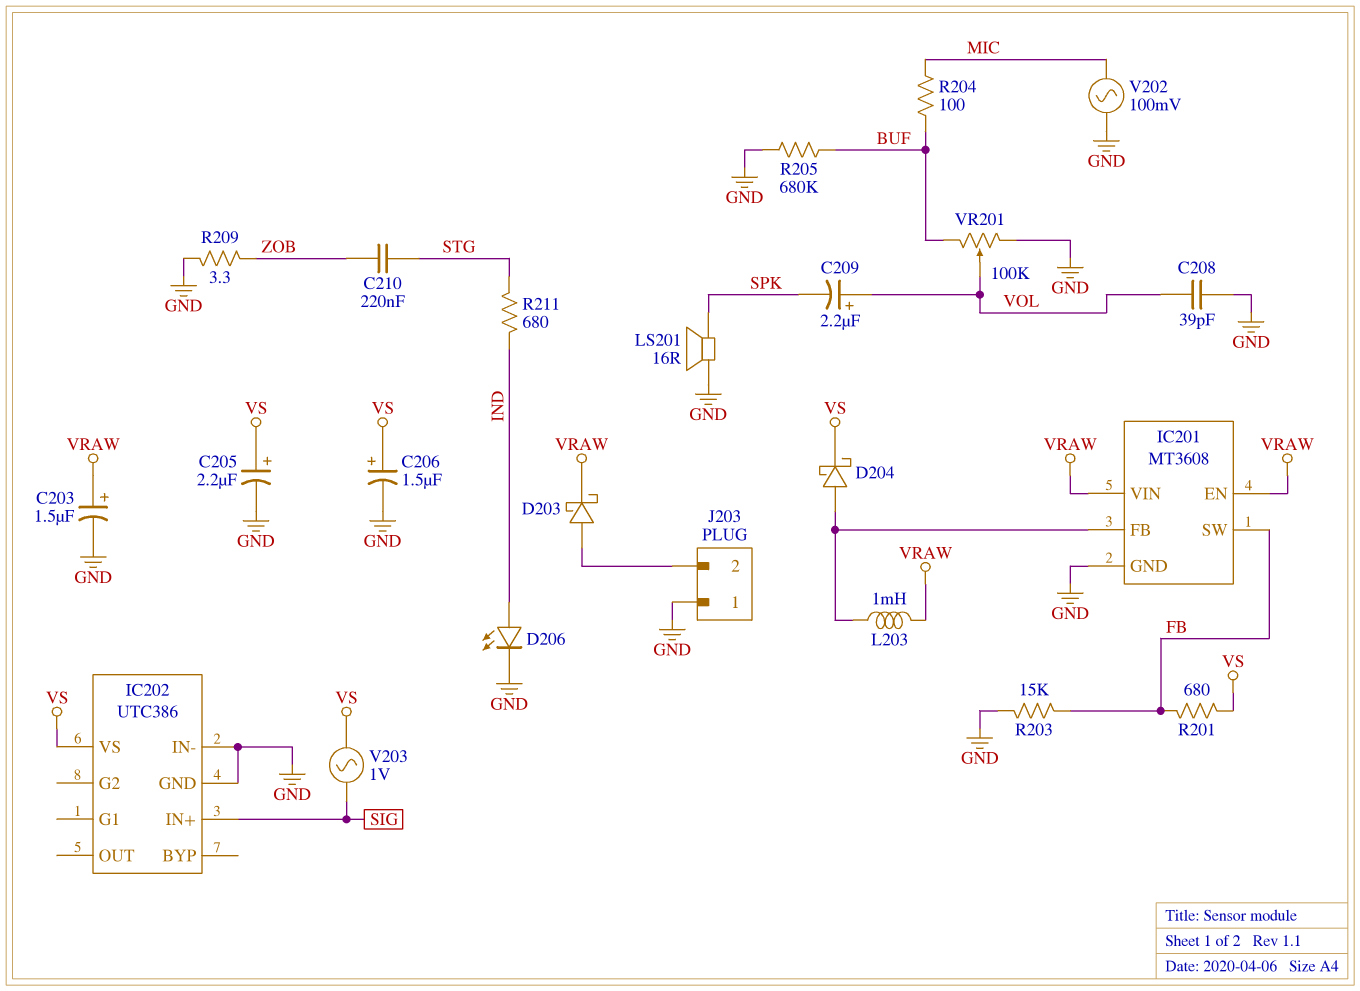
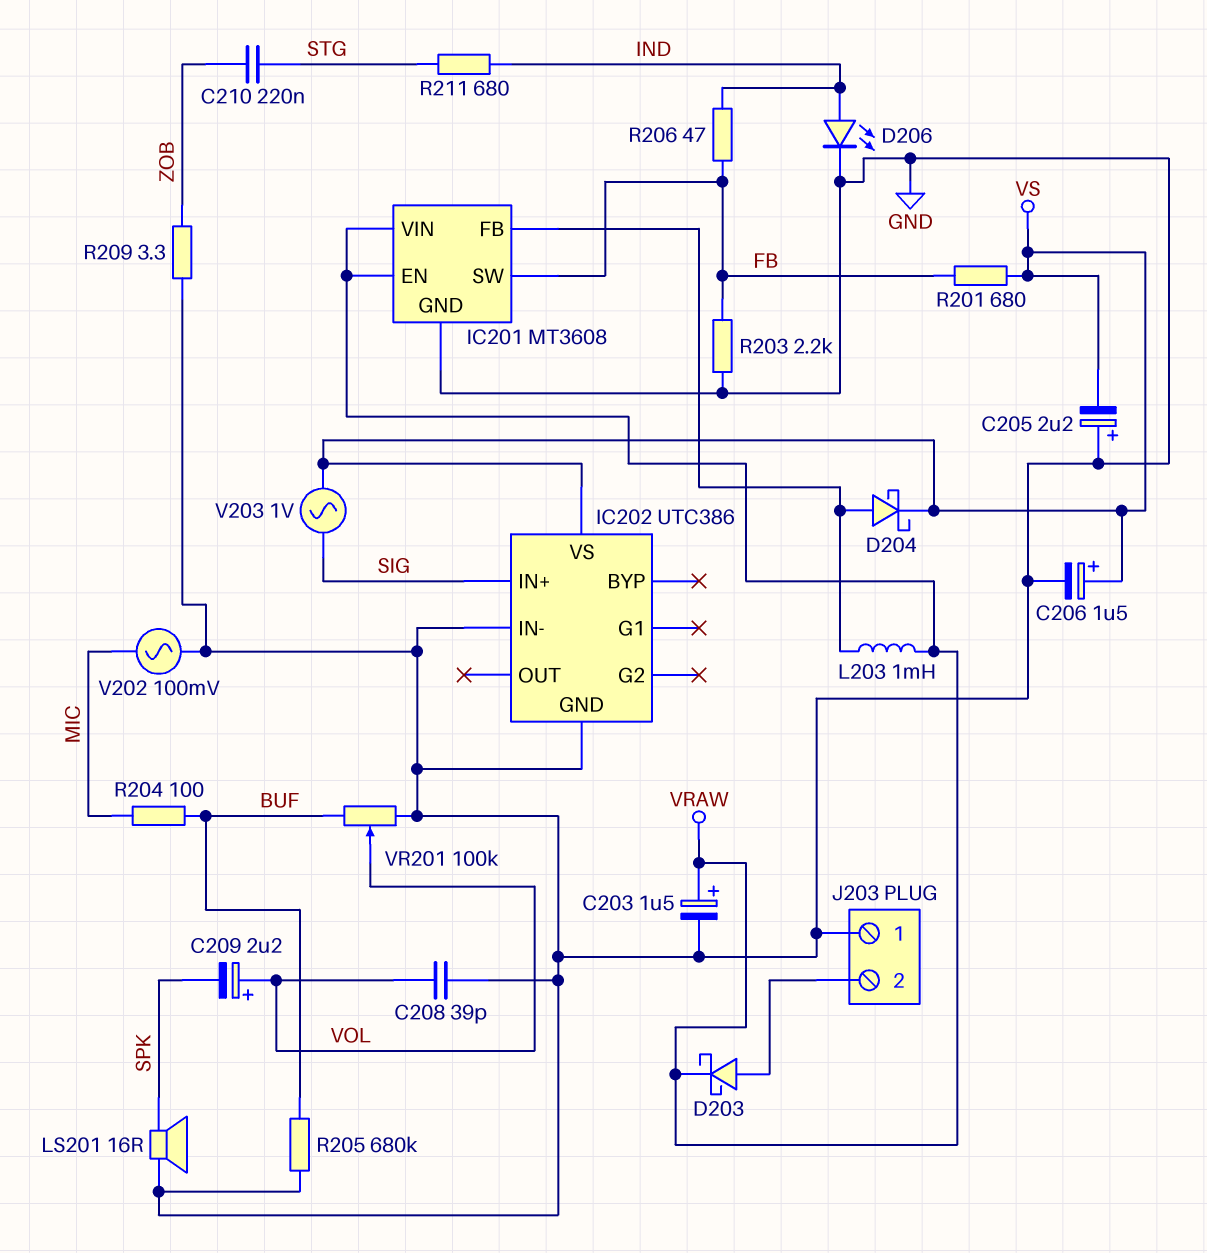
C205: 2.2uF (plus VS, minus GND) -> 2.2uF (plus GND, minus VS)
R203: 15k (FB, GND) -> 2.2k (FB, GND)
R206: none -> 47 (FB, IND)

